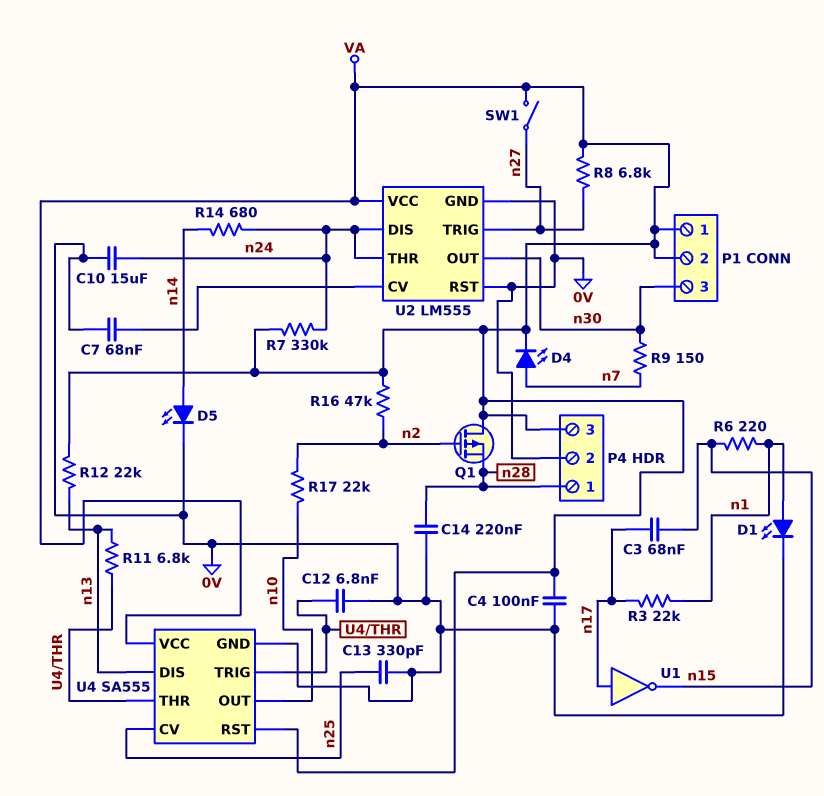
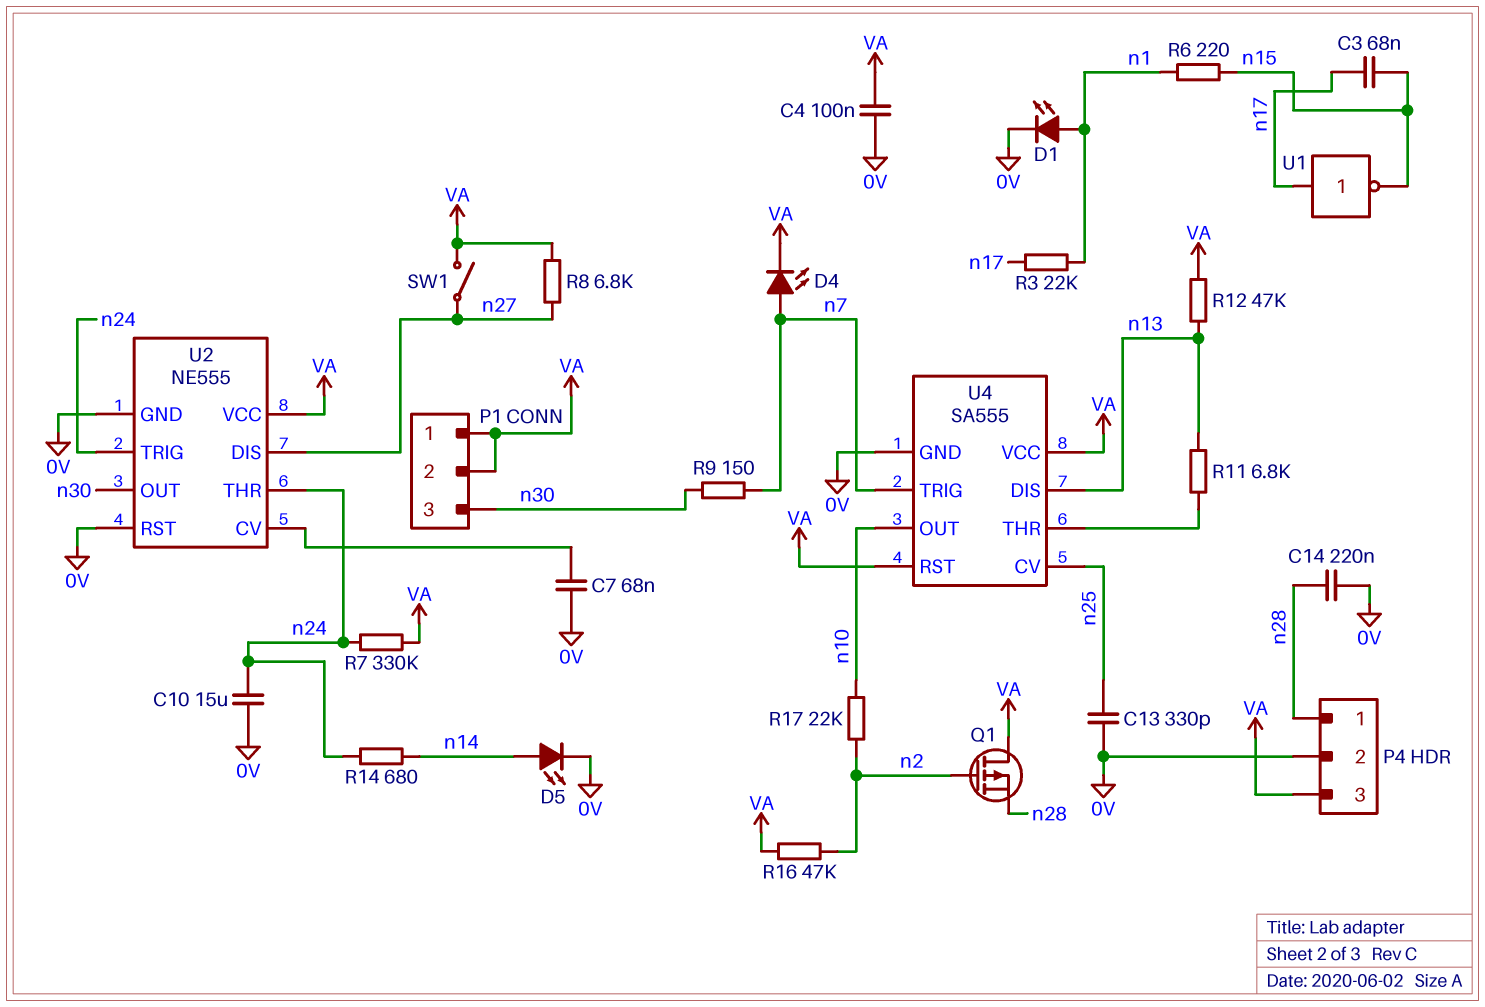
C12: 6.8nF (0V, U4/THR) -> none
R12: 22k (VA, n13) -> 47k (VA, n13)
U2: LM555 -> NE555
U2 pin DIS: n24 -> n27
U2 pin TRIG: n27 -> n24
U4 pin TRIG: U4/THR -> n7

